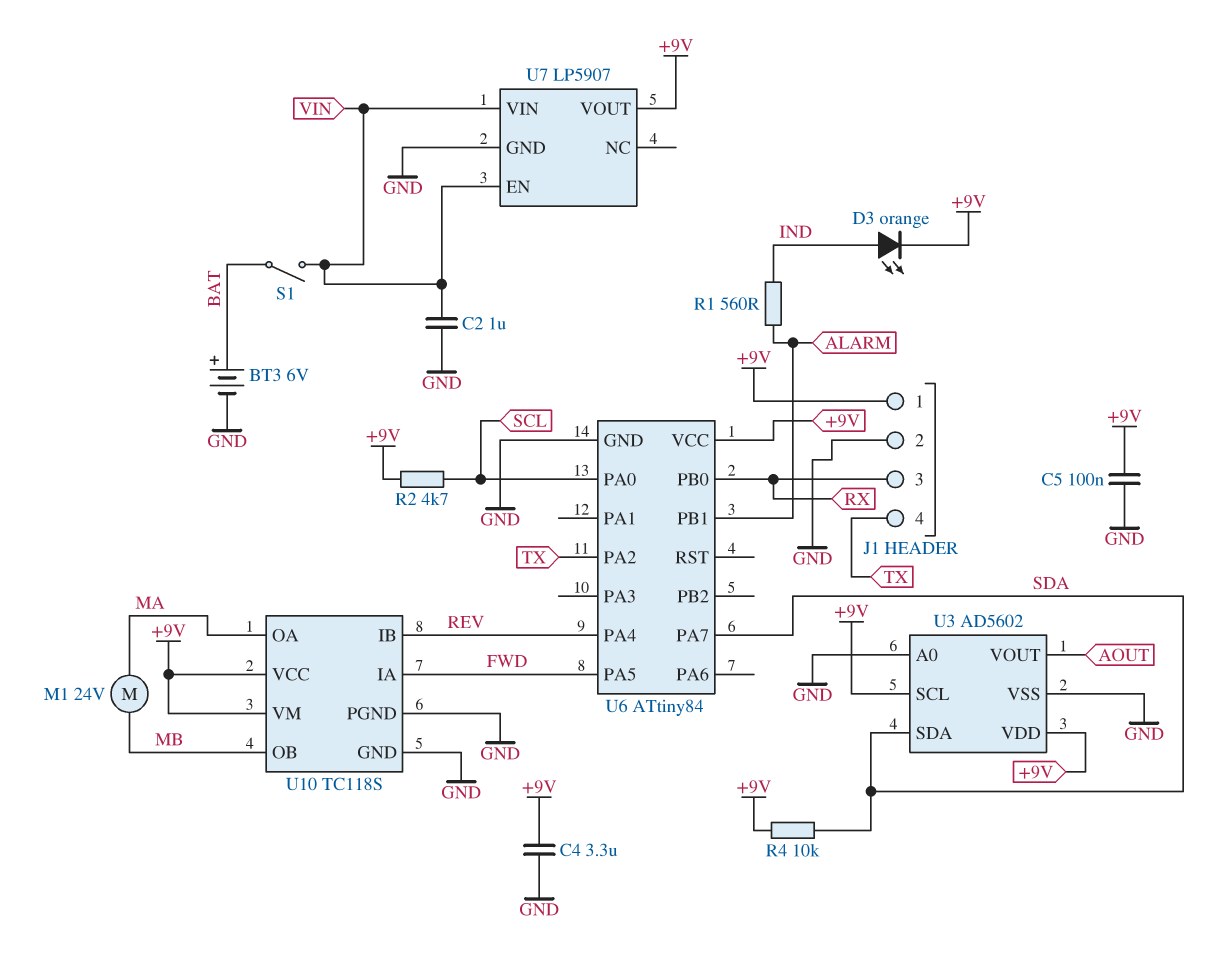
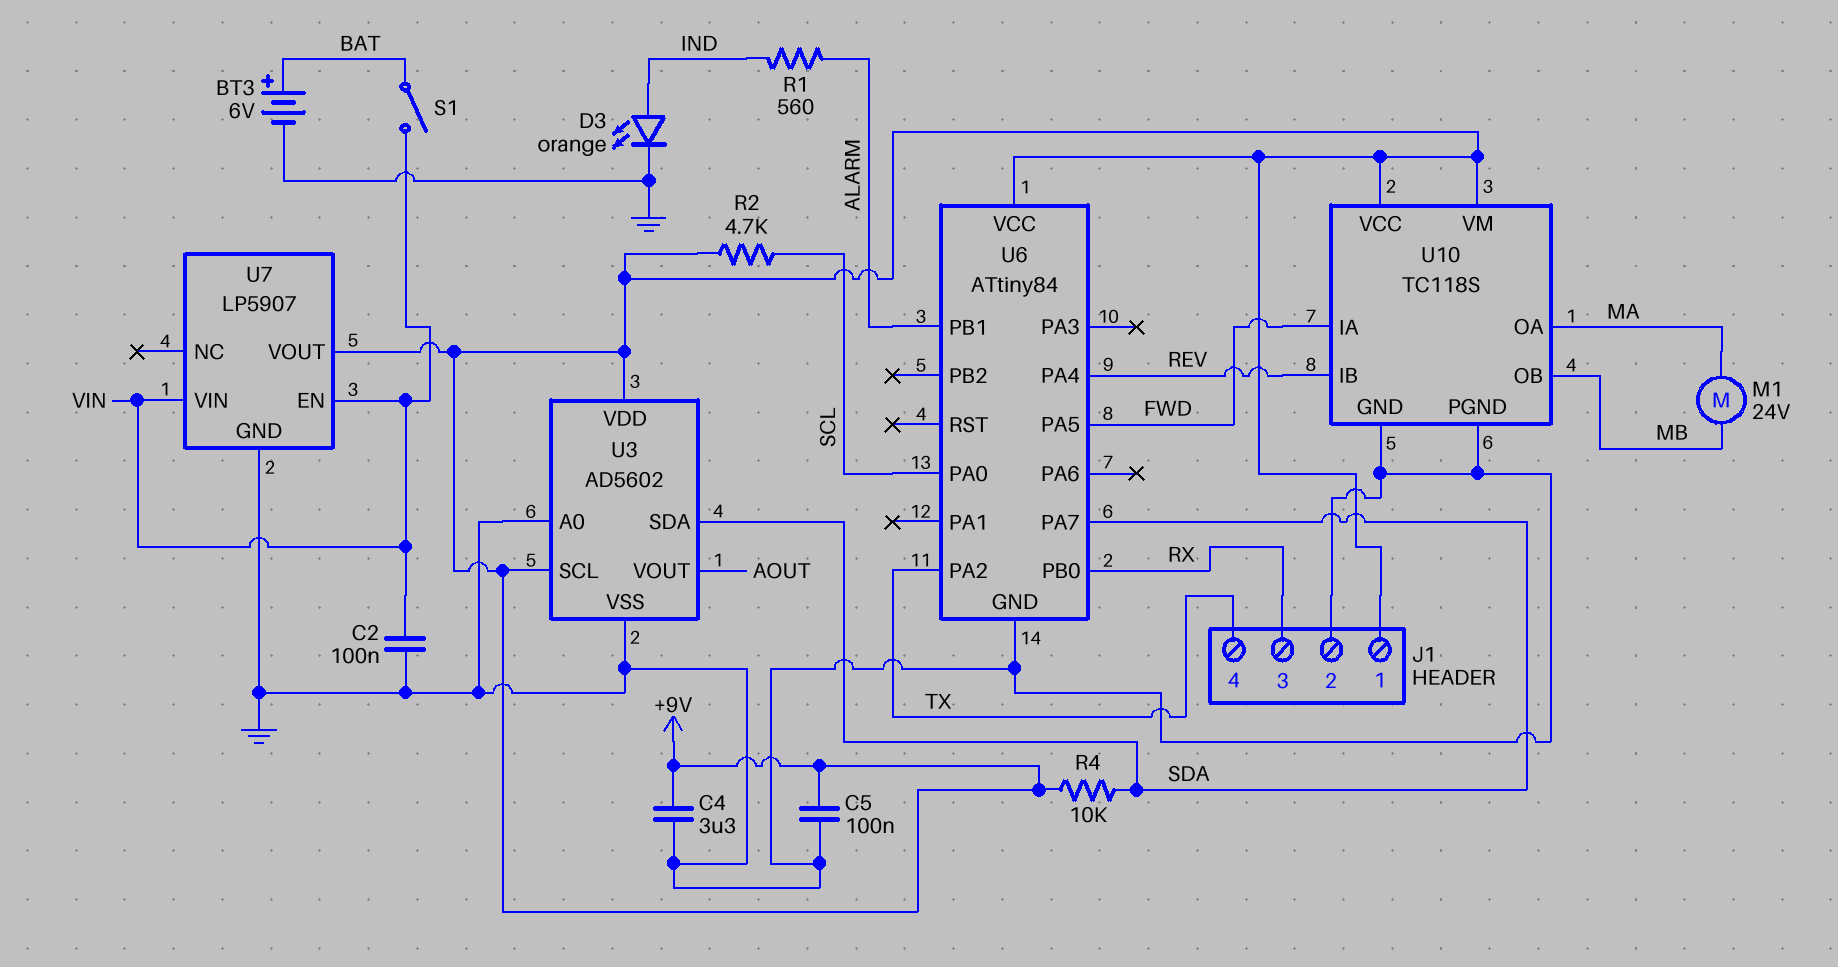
C2: 1uF (GND, VIN) -> 100nF (GND, VIN)
D3: LED orange (A IND, K +9V) -> LED orange (A IND, K GND)

